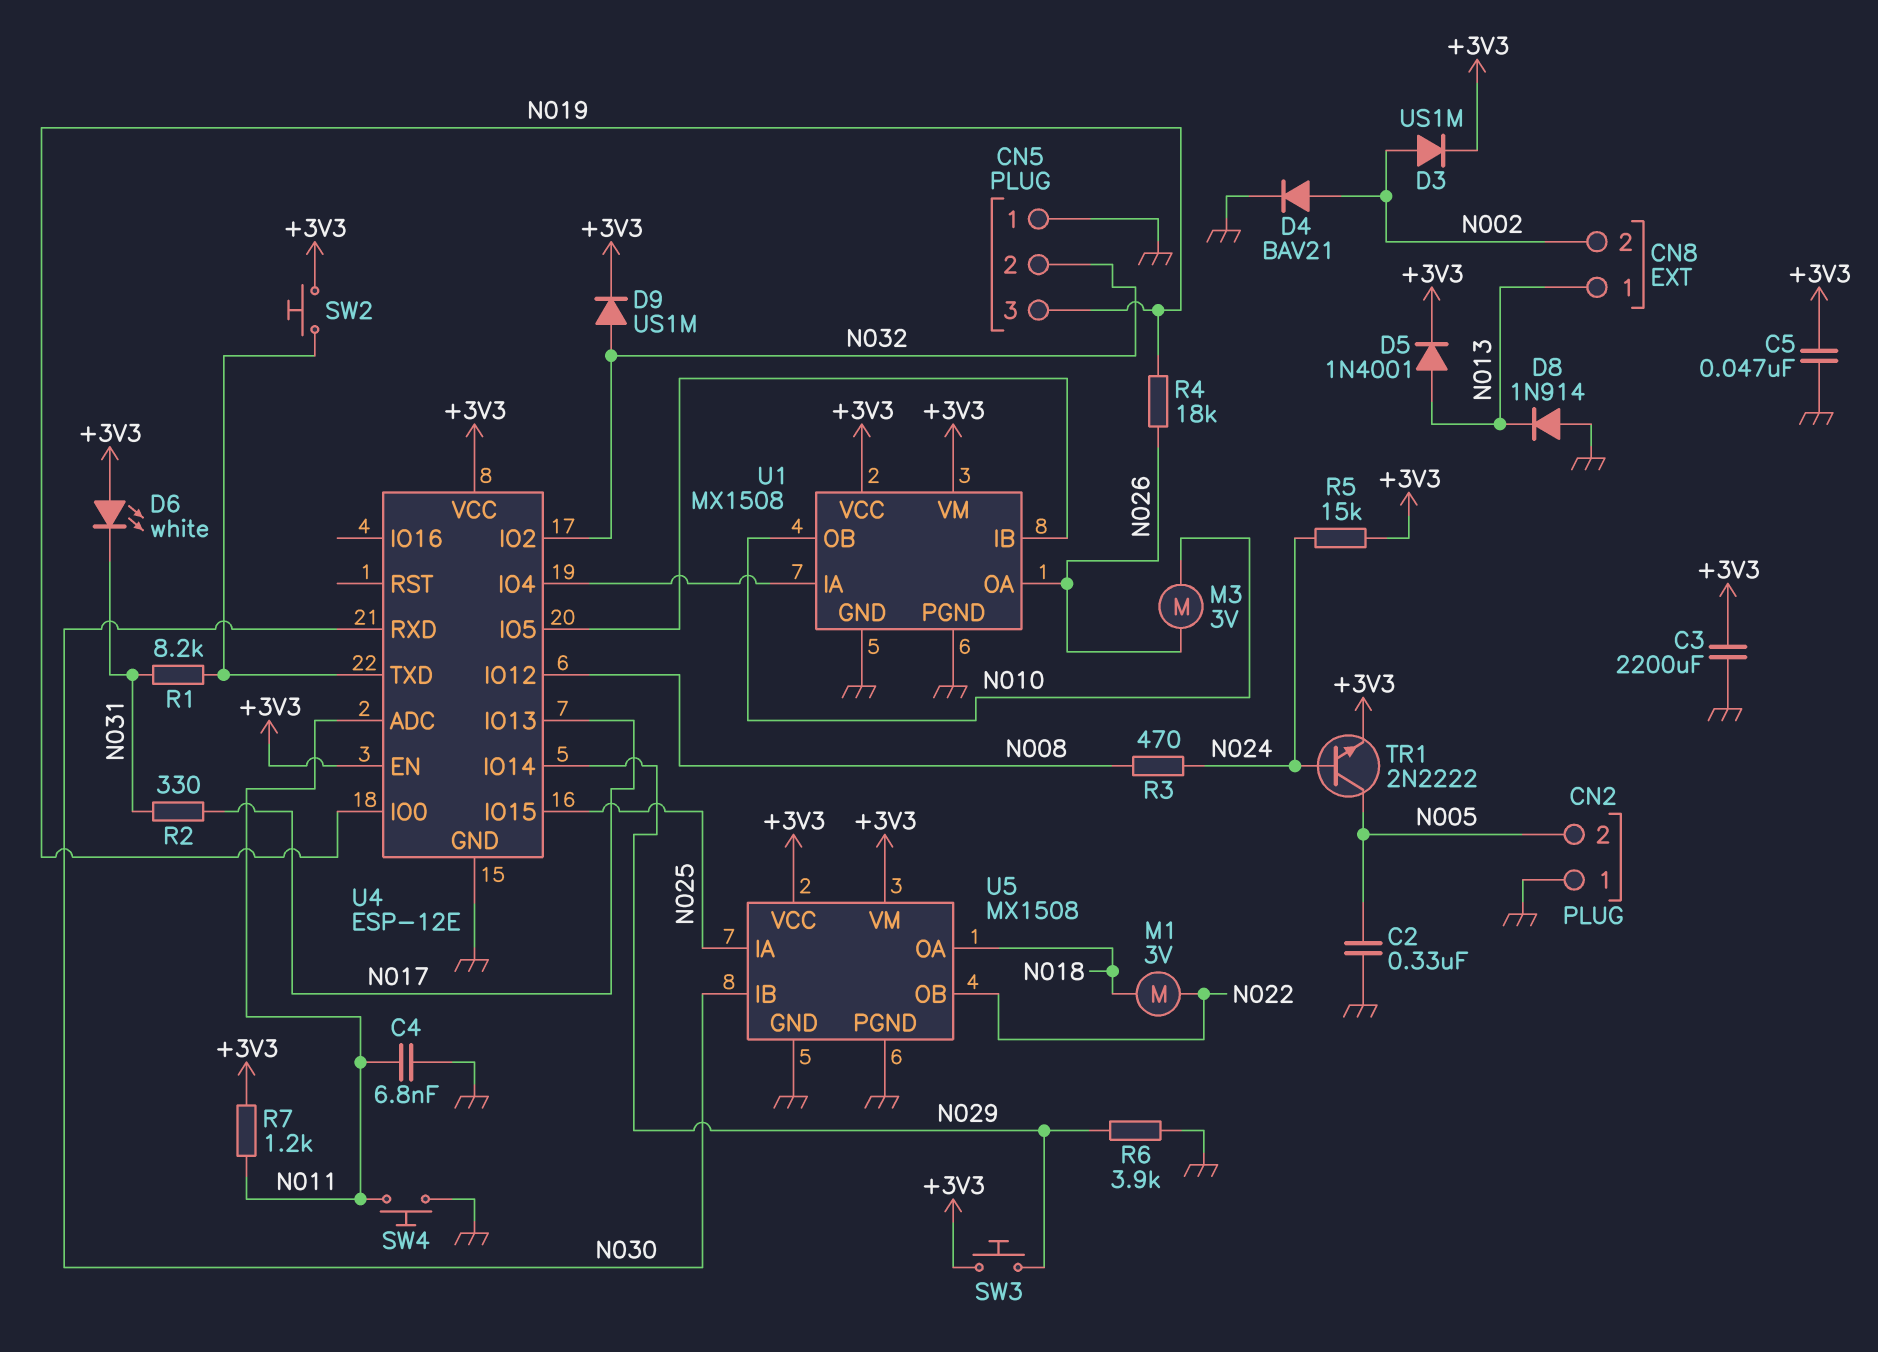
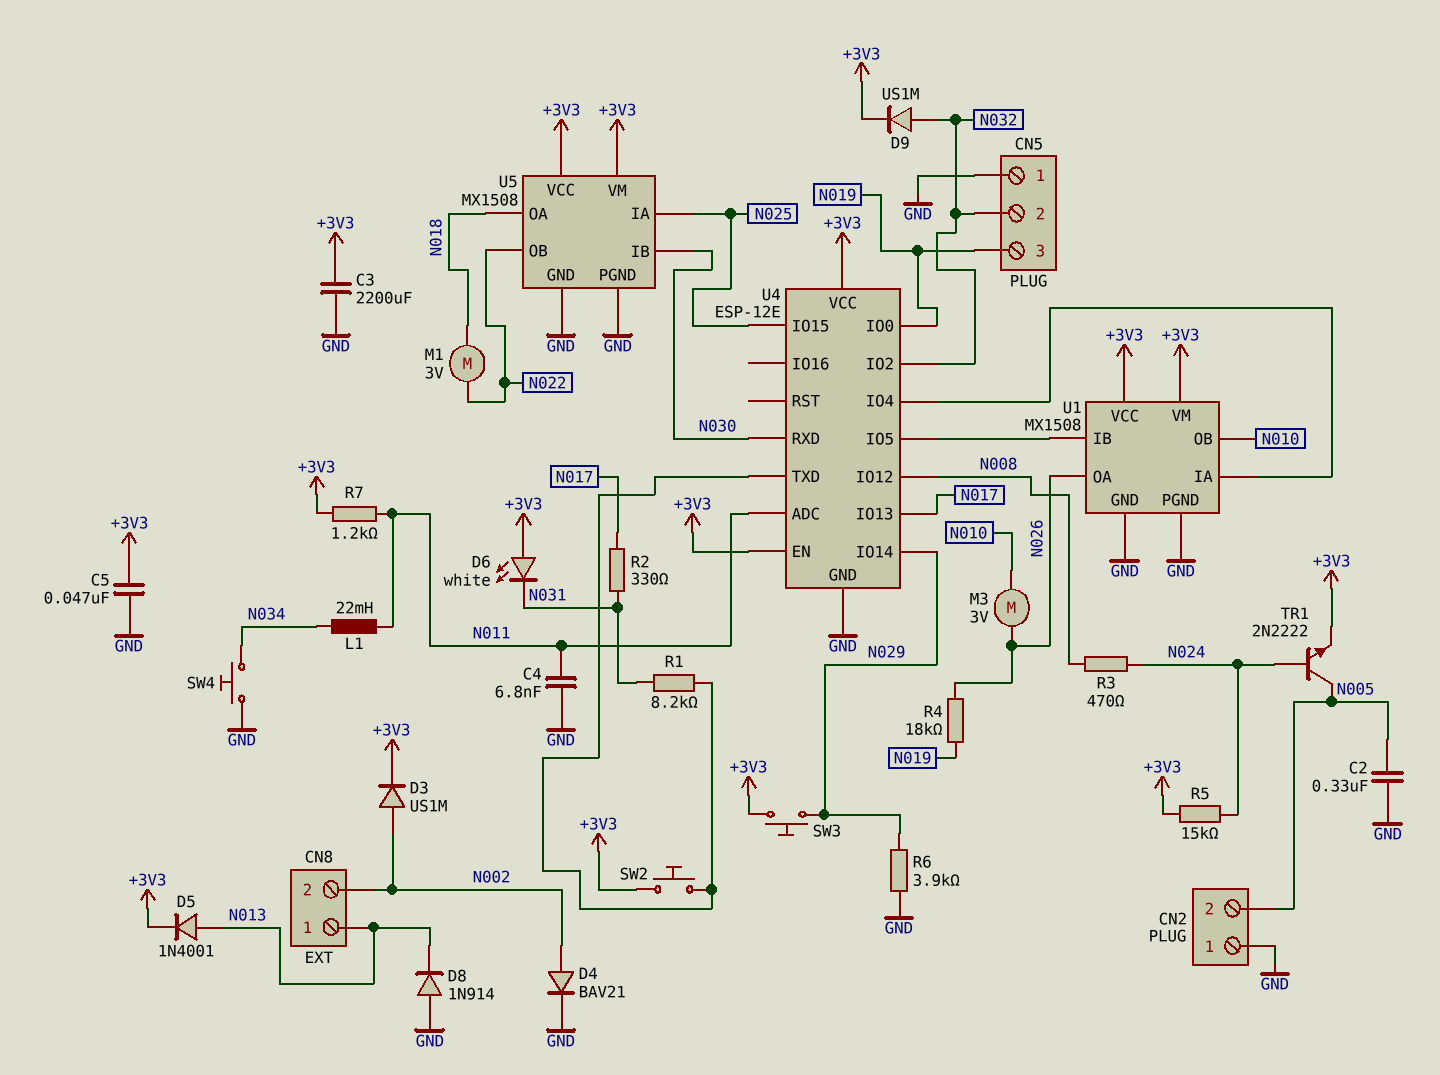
L1: none -> 22mH (N011, N034)
SW4: button (GND, N011) -> button (GND, N034)

